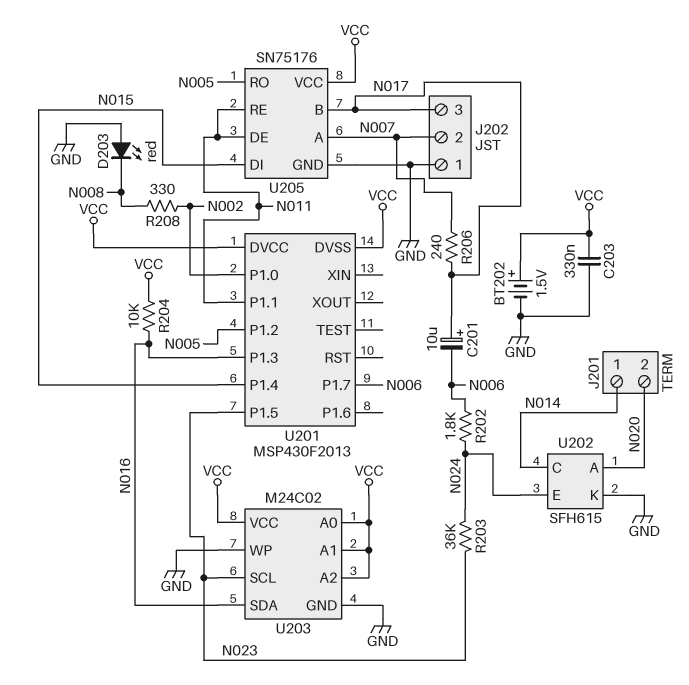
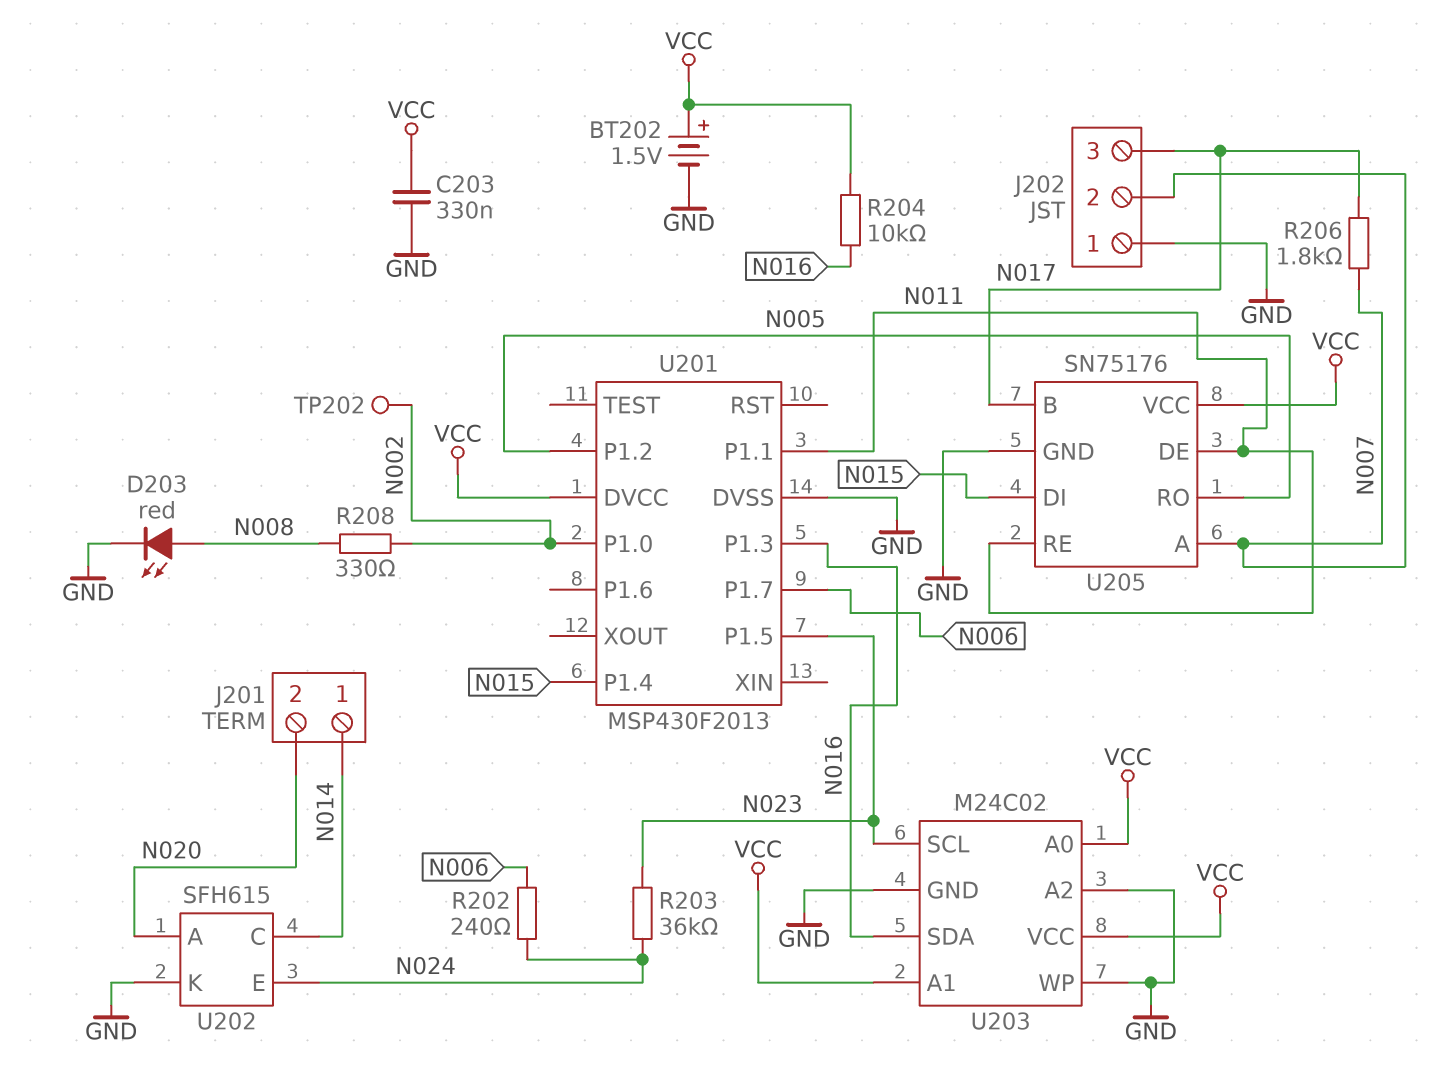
C201: 10uF (plus N017, minus N006) -> none
D203: LED red (A GND, K N008) -> LED red (A N008, K GND)
R202: 1.8k (N006, N024) -> 240 (N006, N024)
R206: 240 (N007, N017) -> 1.8k (N007, N017)
TP202: none -> test point (N002)
U201 pin DVSS: VCC -> GND
U203 pin A2: VCC -> GND

